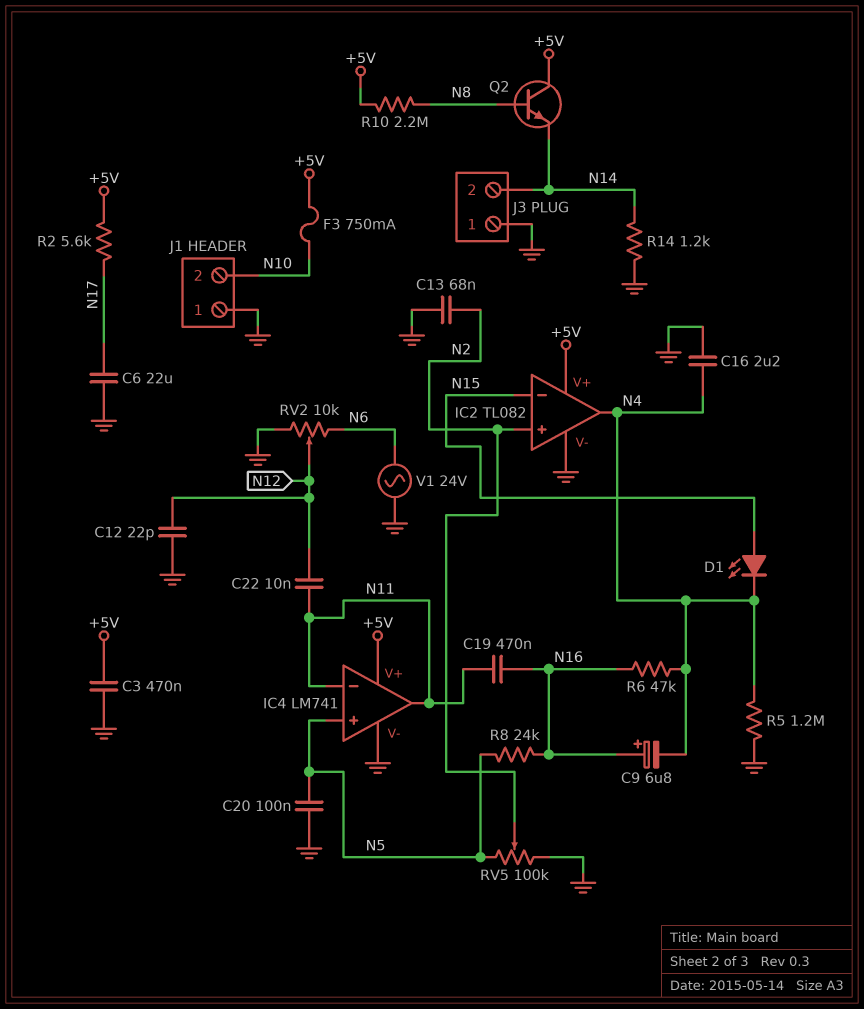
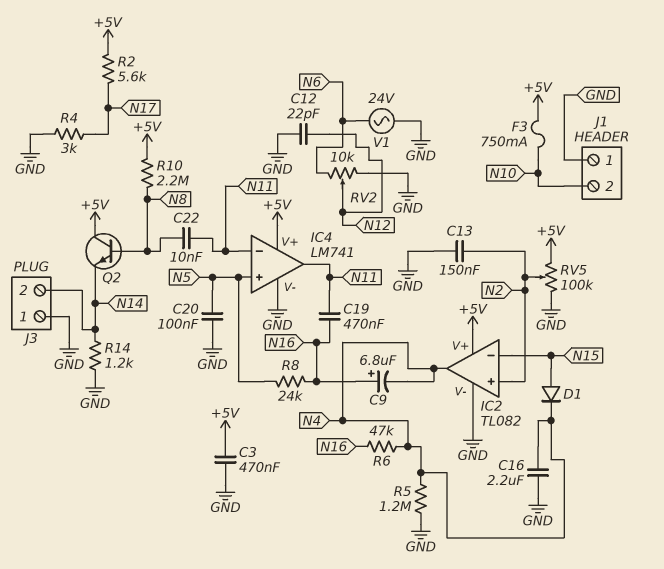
C6: 22uF (GND, N17) -> none
C13: 68nF (GND, N2) -> 150nF (GND, N2)
C22: 10nF (N11, N12) -> 10nF (N8, N11)
D1: LED (A N15, K N4) -> diode (A N15, K N4)
R4: none -> 3k (GND, N17)
RV5: 100k (GND, N5, wiper N2) -> 100k (+5V, GND, wiper N2)

